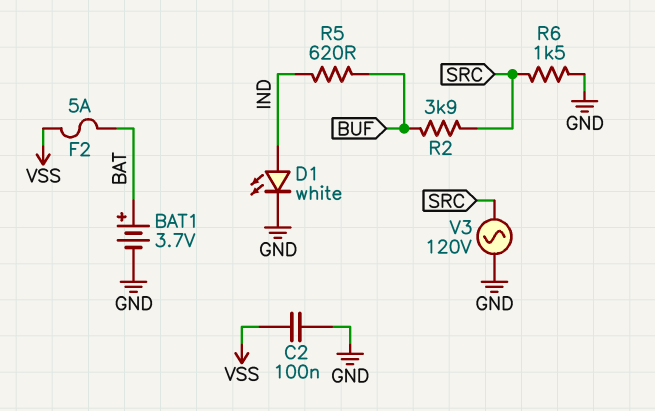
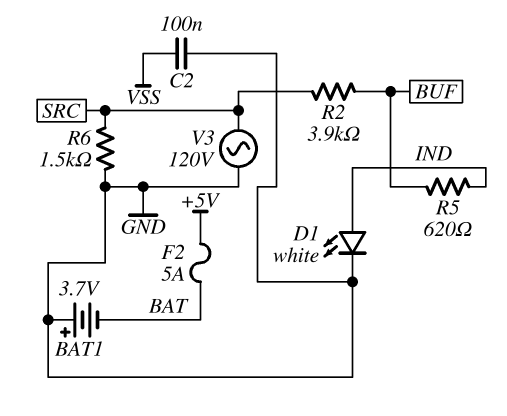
BAT1: 3.7V (plus BAT, minus GND) -> 3.7V (plus GND, minus BAT)
F2: 5A (BAT, VSS) -> 5A (+5V, BAT)

